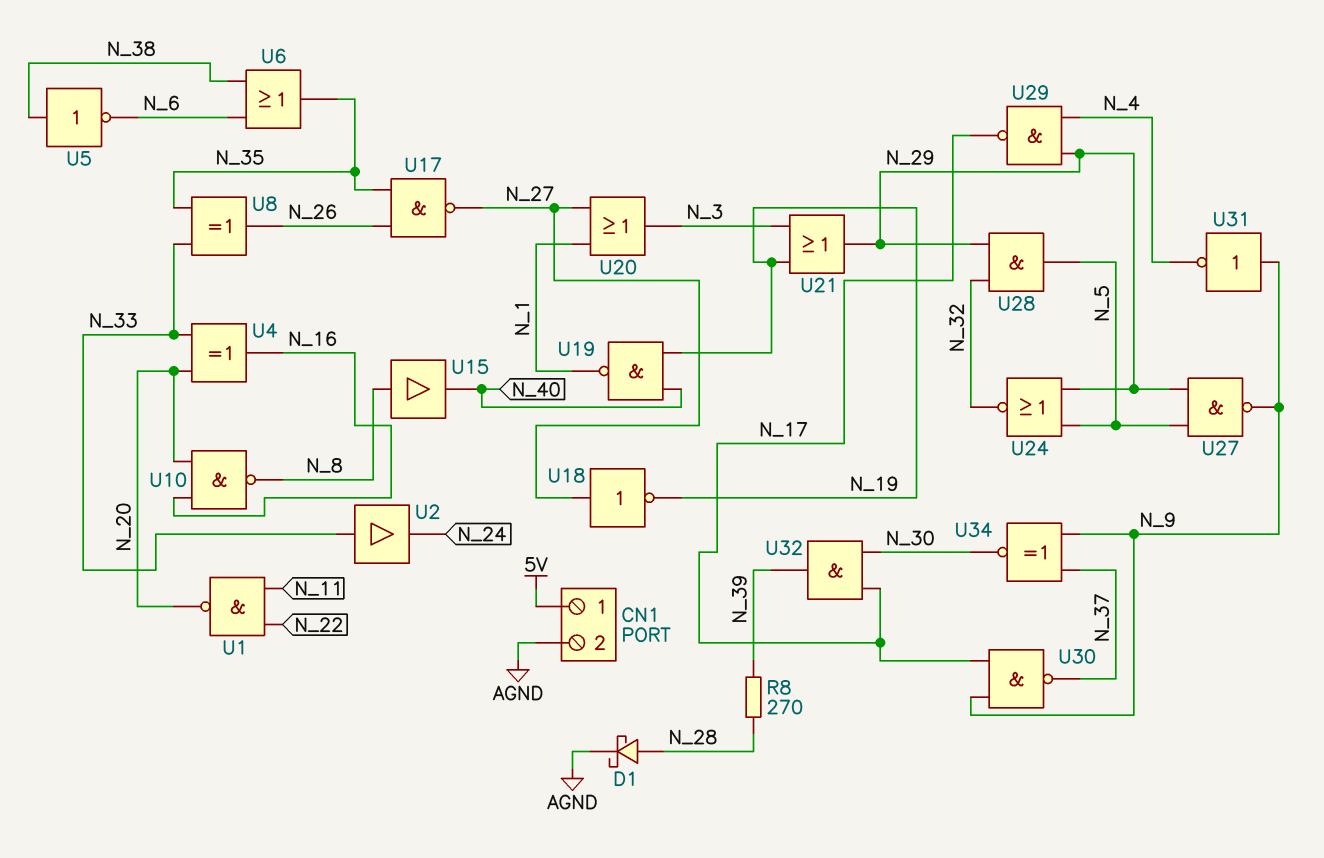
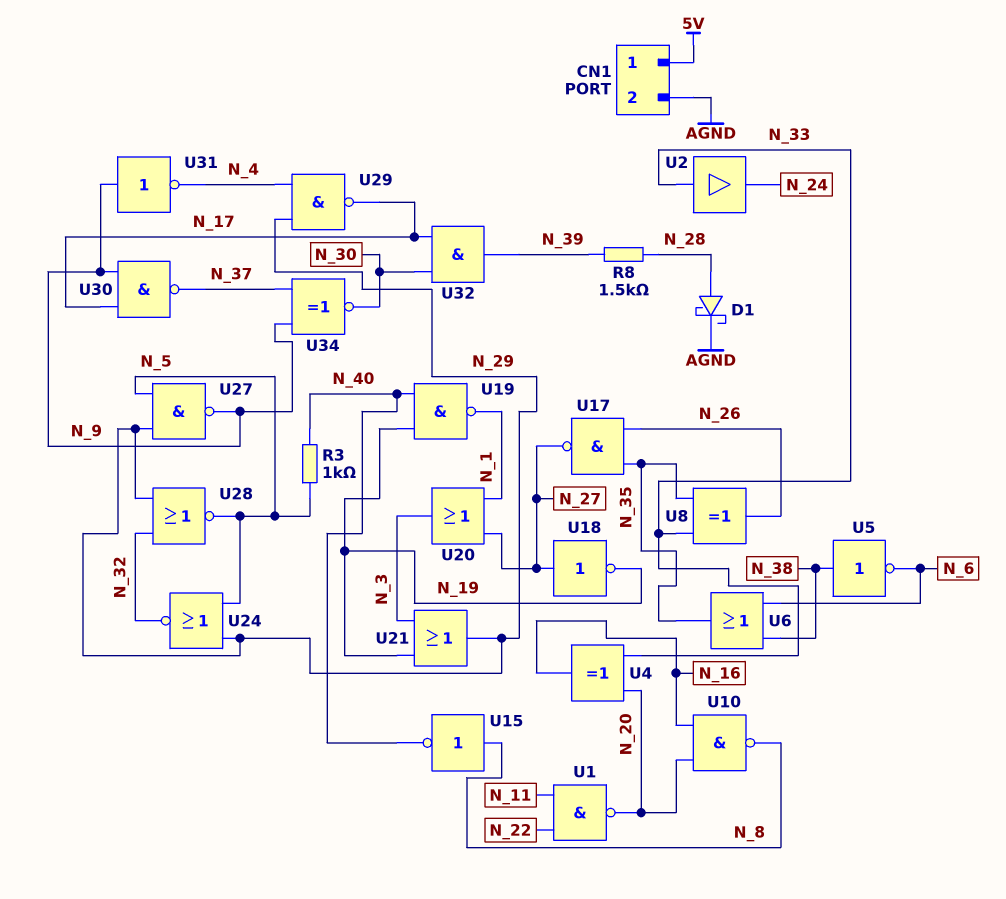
R3: none -> 1k (N_5, N_40)
R8: 270 (N_28, N_39) -> 1.5k (N_28, N_39)
U15: buffer (in N_8, out N_40) -> NOT (in N_8, out N_40)
U28: AND (in N_29, in N_32, out N_5) -> NOR (in N_29, in N_32, out N_5)

